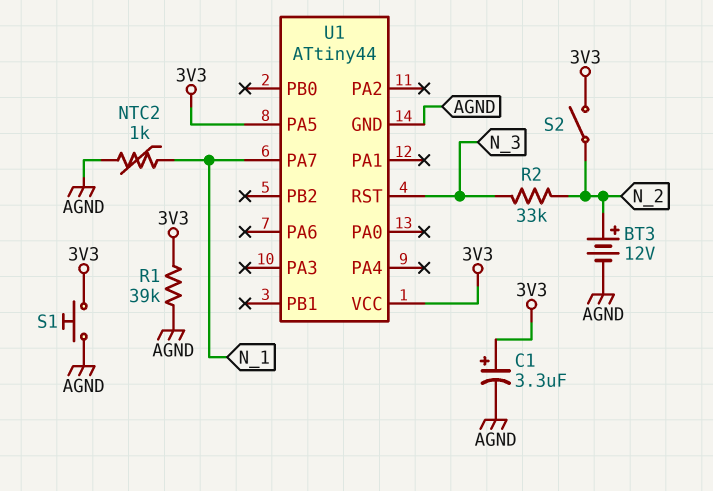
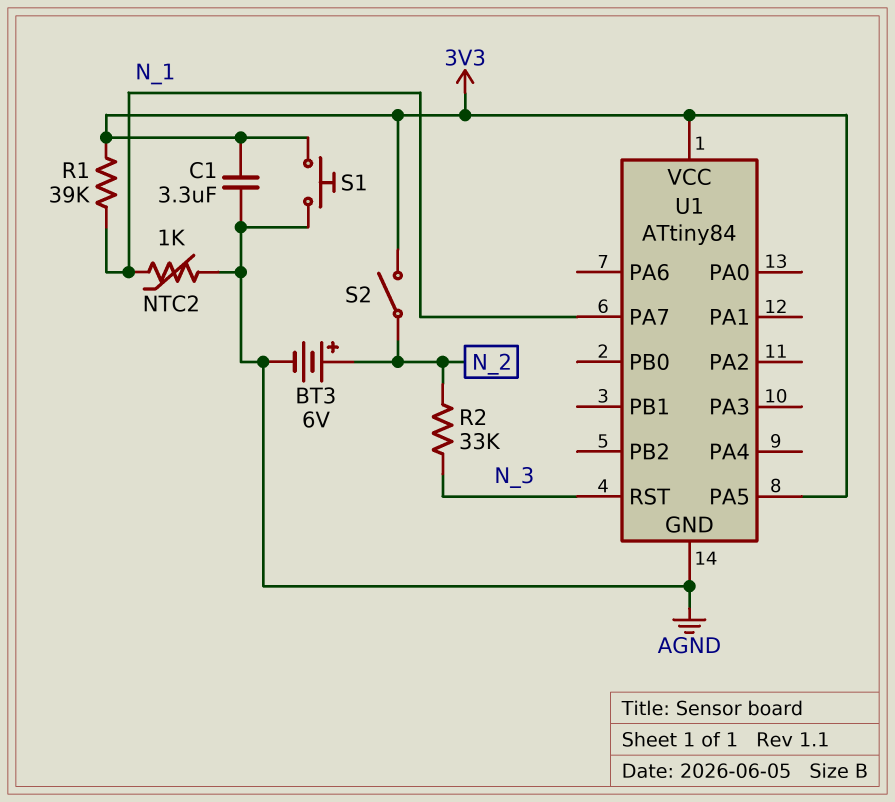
BT3: 12V (plus N_2, minus AGND) -> 6V (plus N_2, minus AGND)
C1: 3.3uF (plus 3V3, minus AGND) -> 3.3uF (3V3, AGND)
R1: 39k (3V3, AGND) -> 39k (3V3, N_1)
U1: ATtiny44 -> ATtiny84

